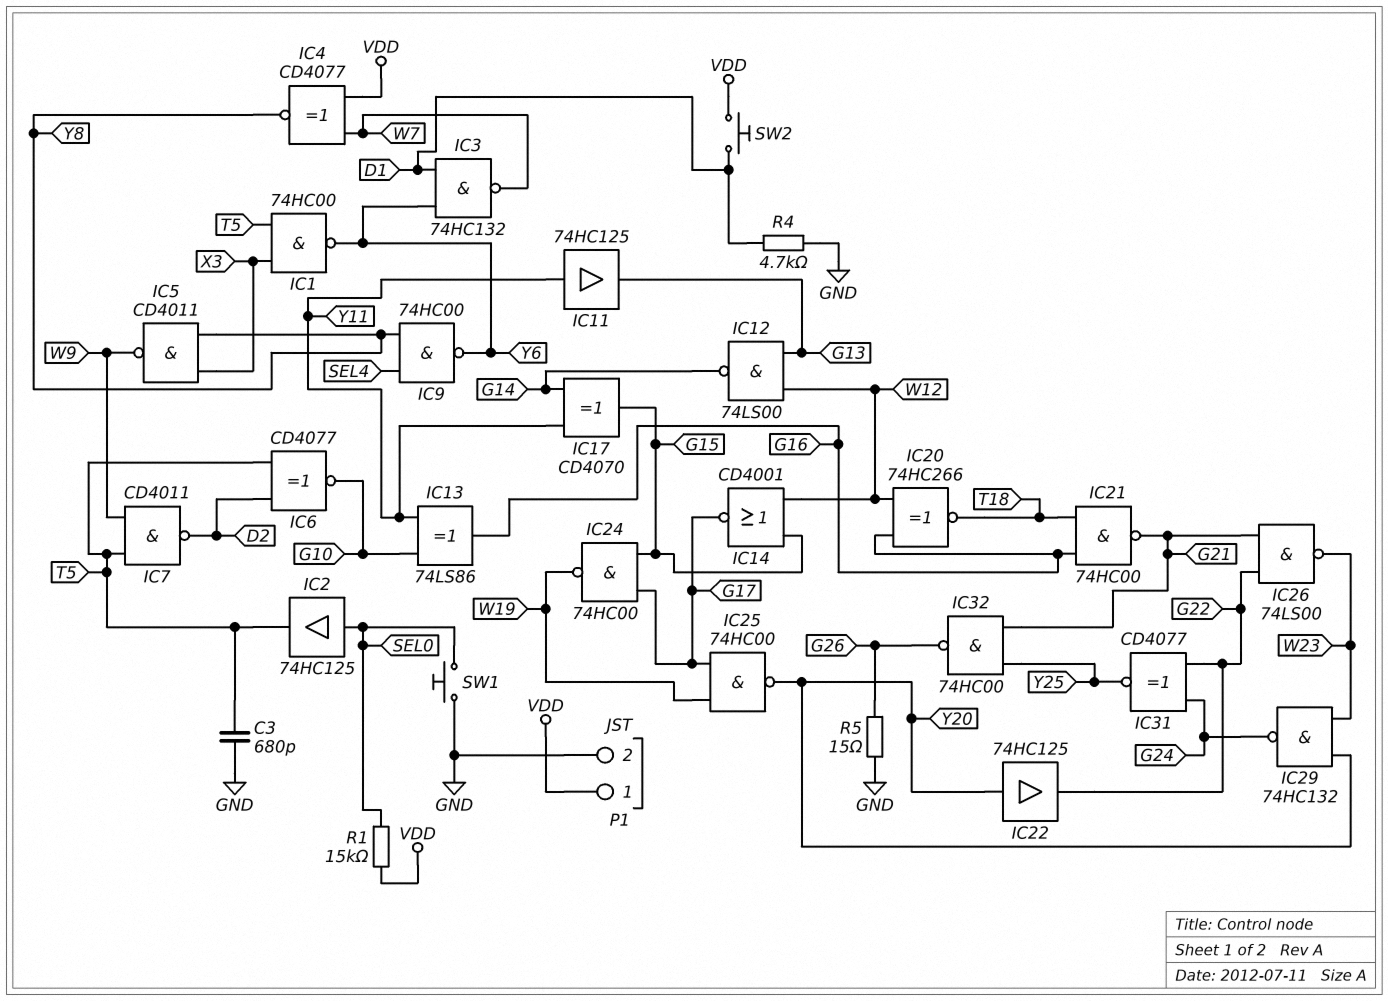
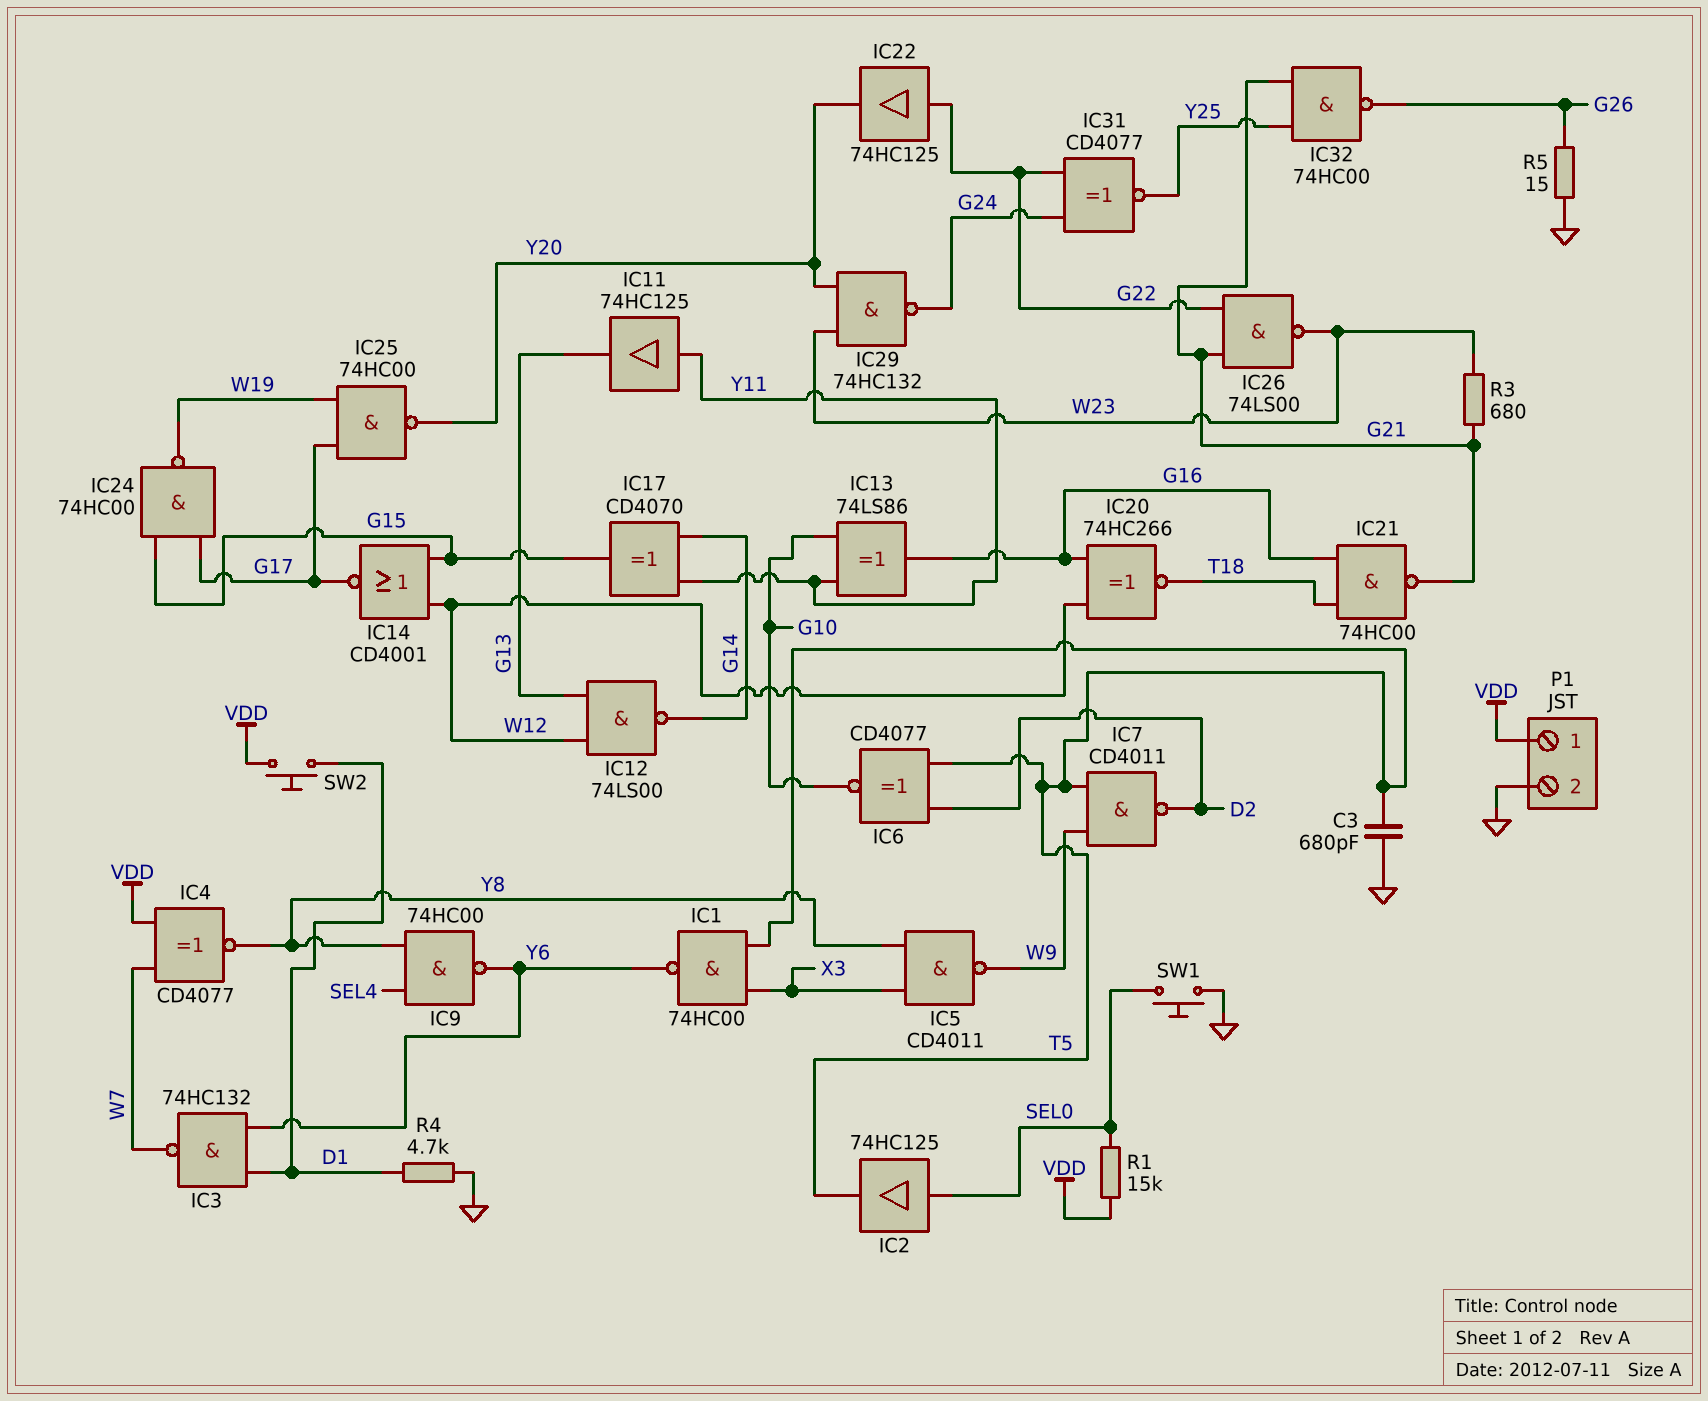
IC22: buffer 74HC125 (in Y20, out G22) -> buffer 74HC125 (in G22, out Y20)
R3: none -> 680 (G21, W23)

